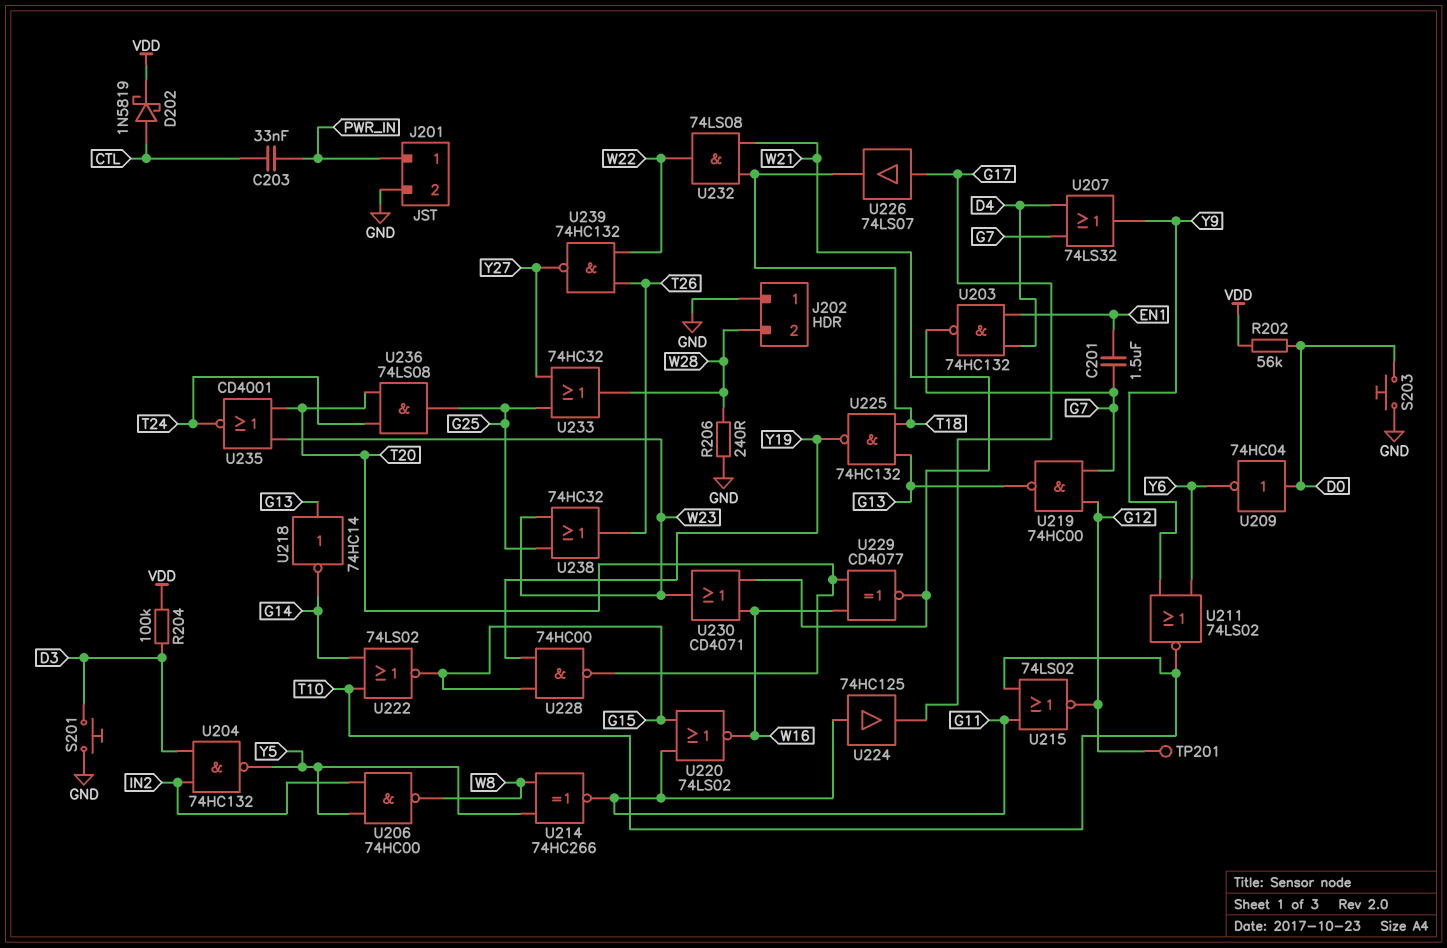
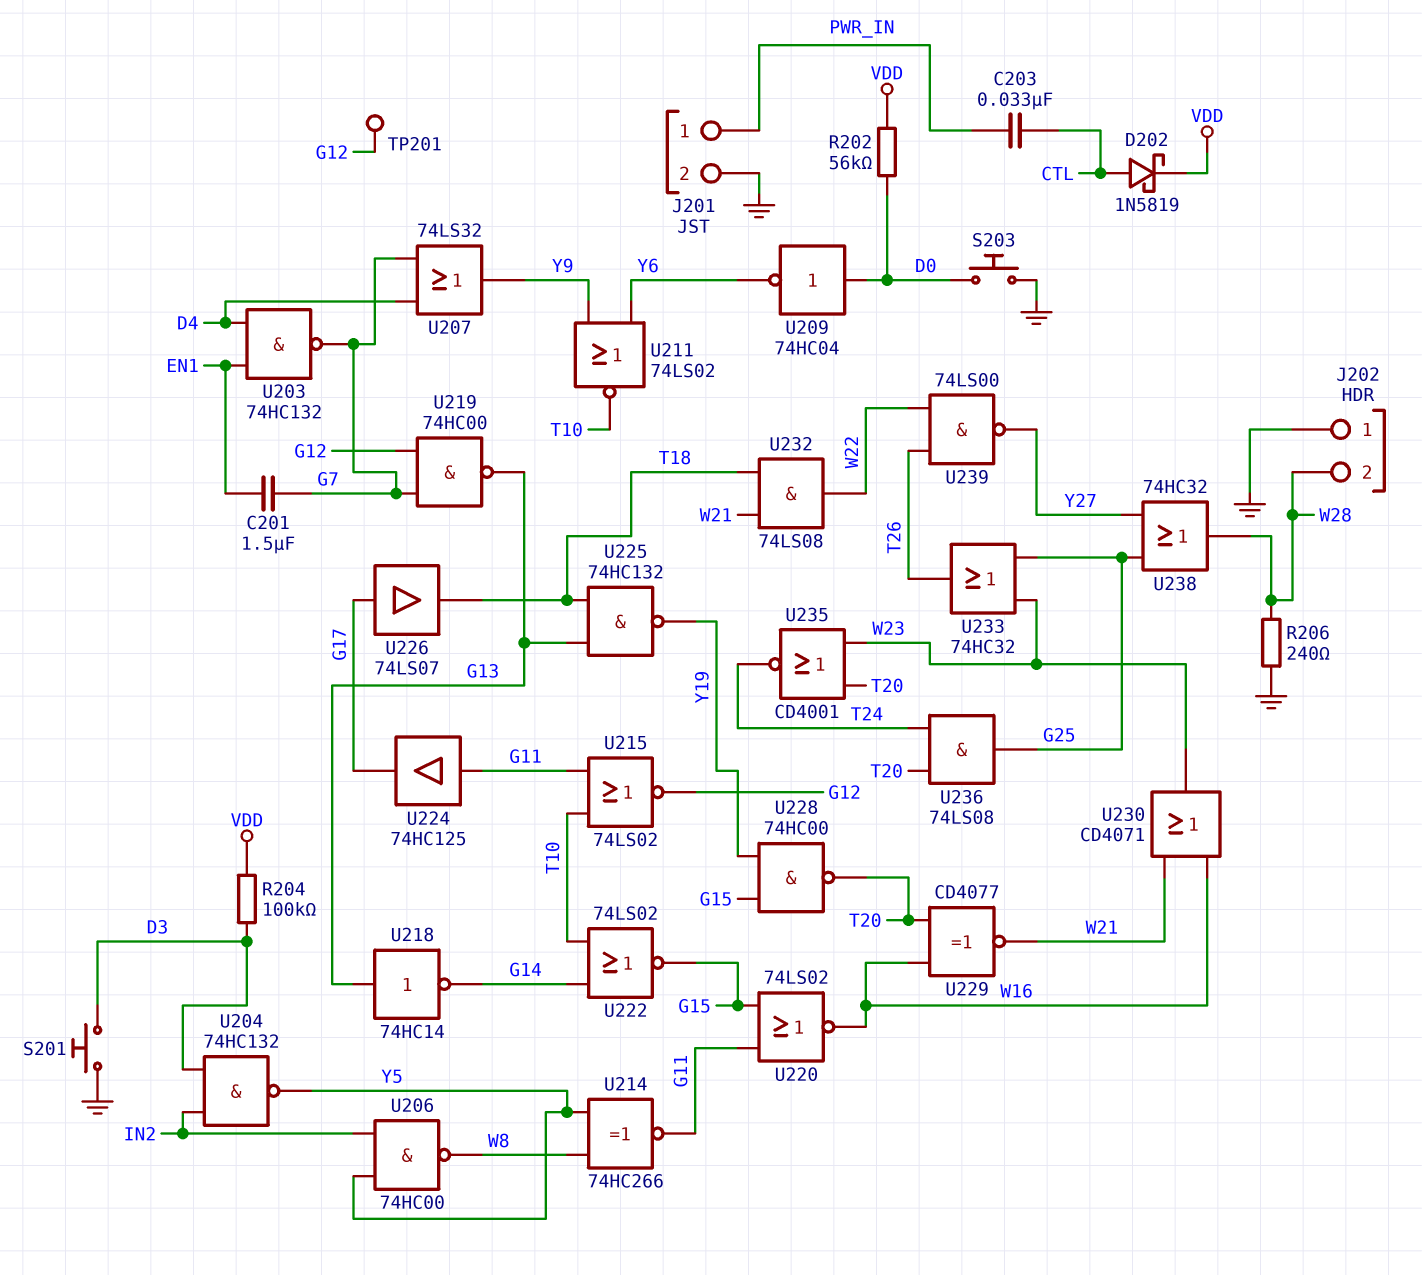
U233: OR 74HC32 (in G25, in Y27, out W28) -> OR 74HC32 (in G25, in W23, out T26)
U238: OR 74HC32 (in G25, in W23, out T26) -> OR 74HC32 (in G25, in Y27, out W28)
U239: NAND 74HC132 (in T26, in W22, out Y27) -> NAND 74LS00 (in T26, in W22, out Y27)

